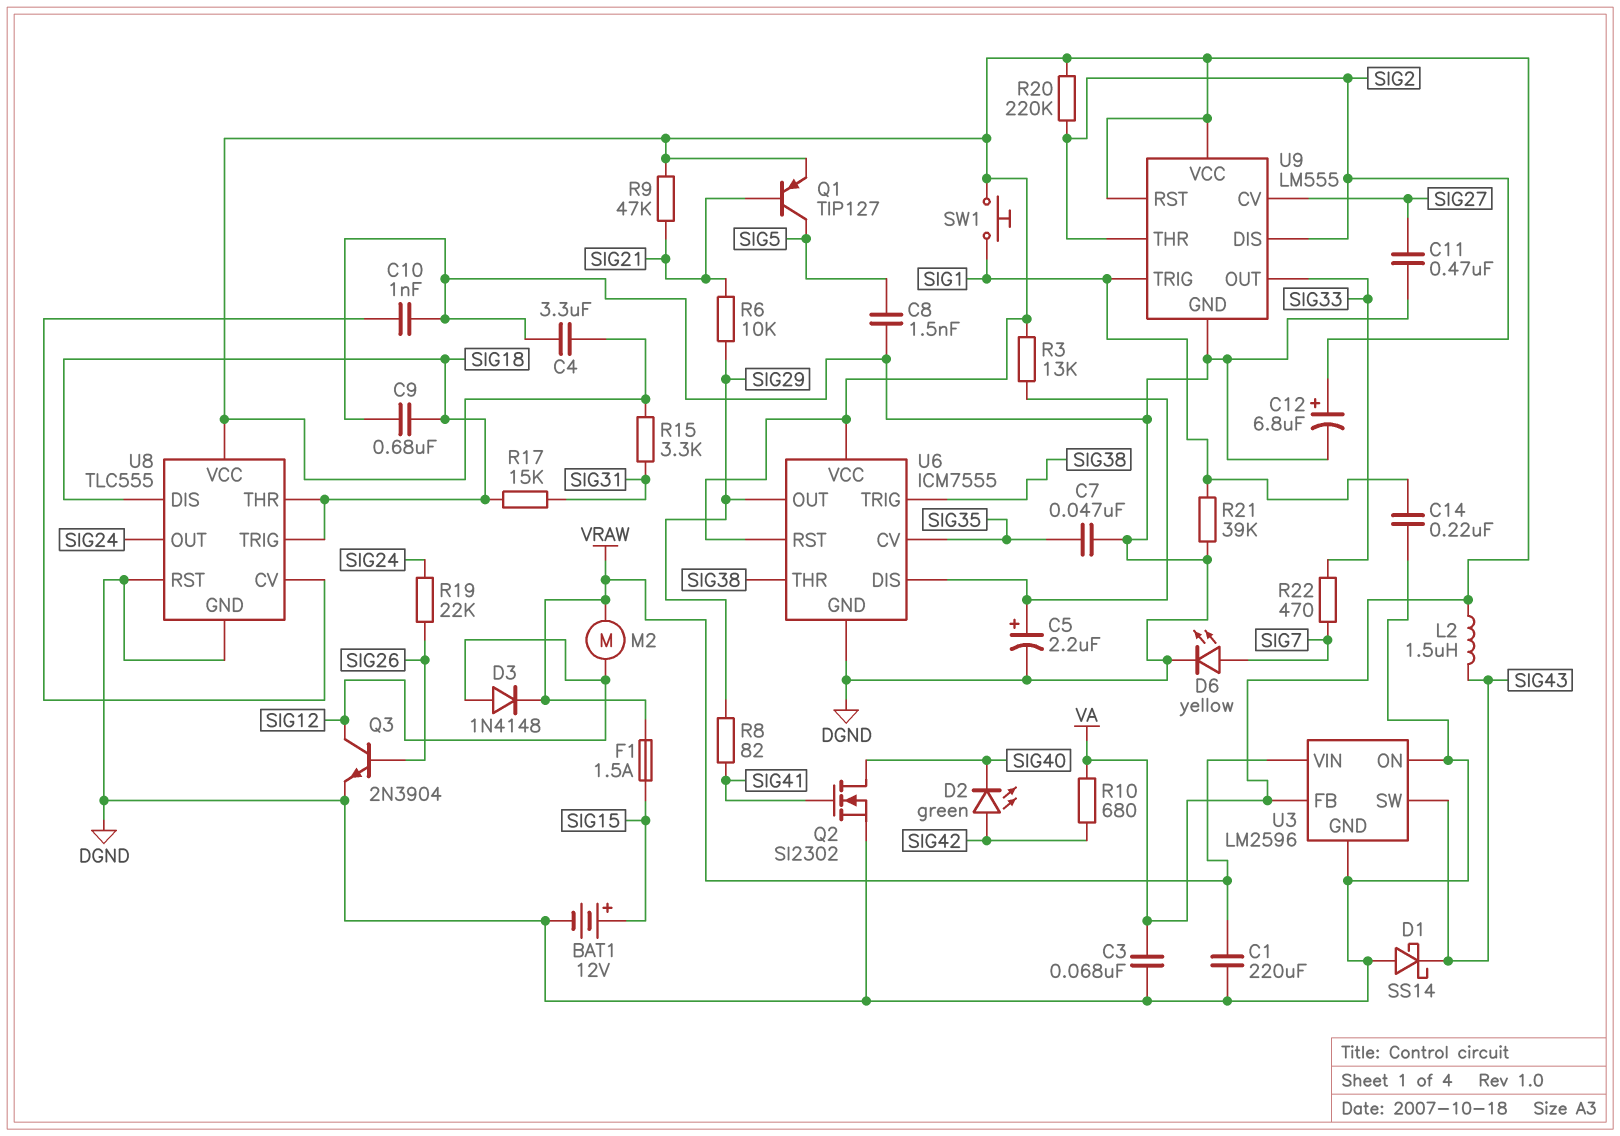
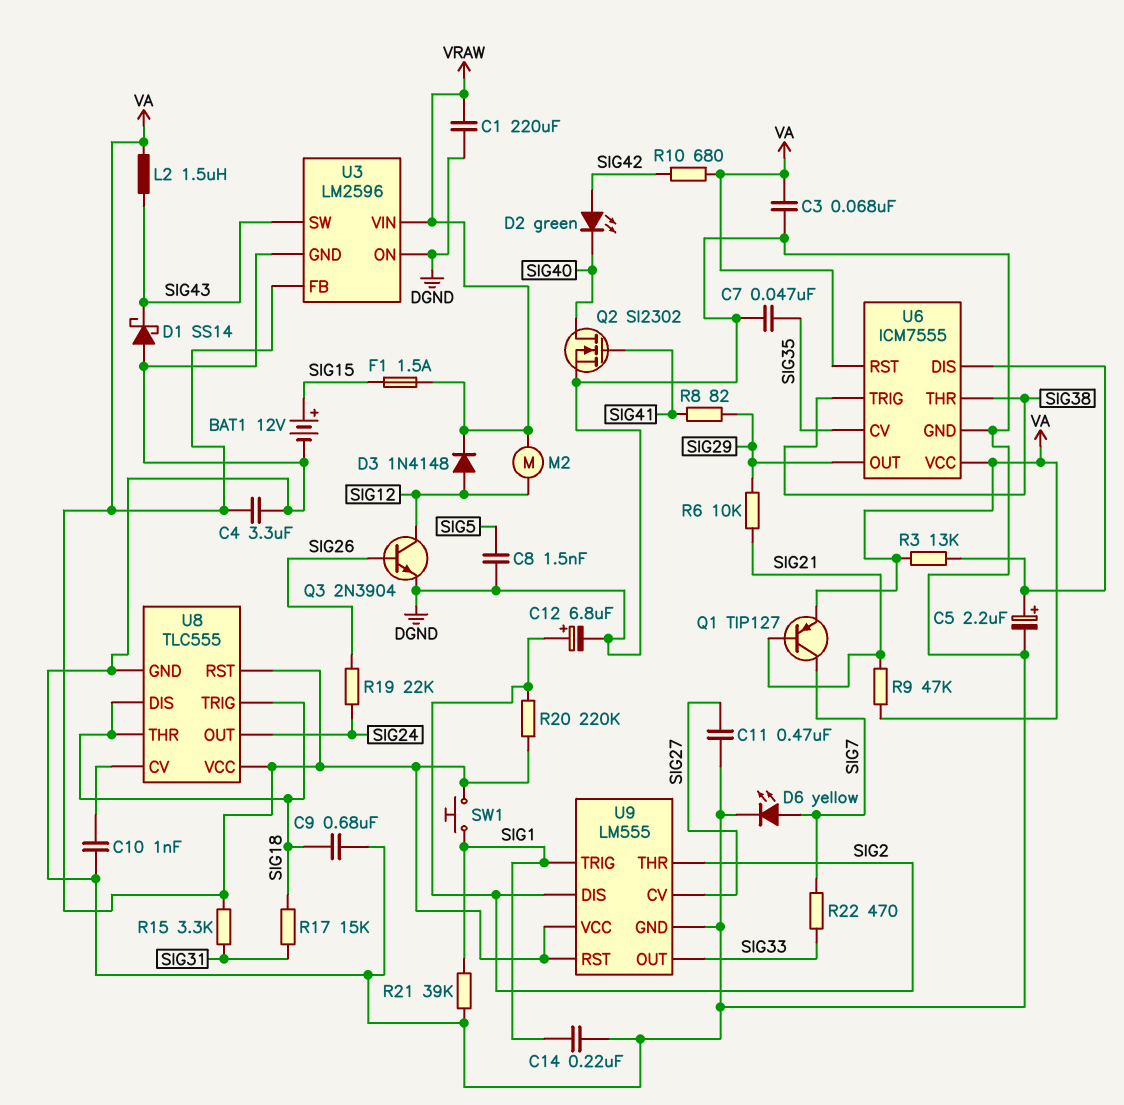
Q1: PNP TIP127 (B SIG21, C SIG5, E VA) -> PNP TIP127 (B SIG21, C SIG7, E VA)
U8 pin RST: DGND -> VA

